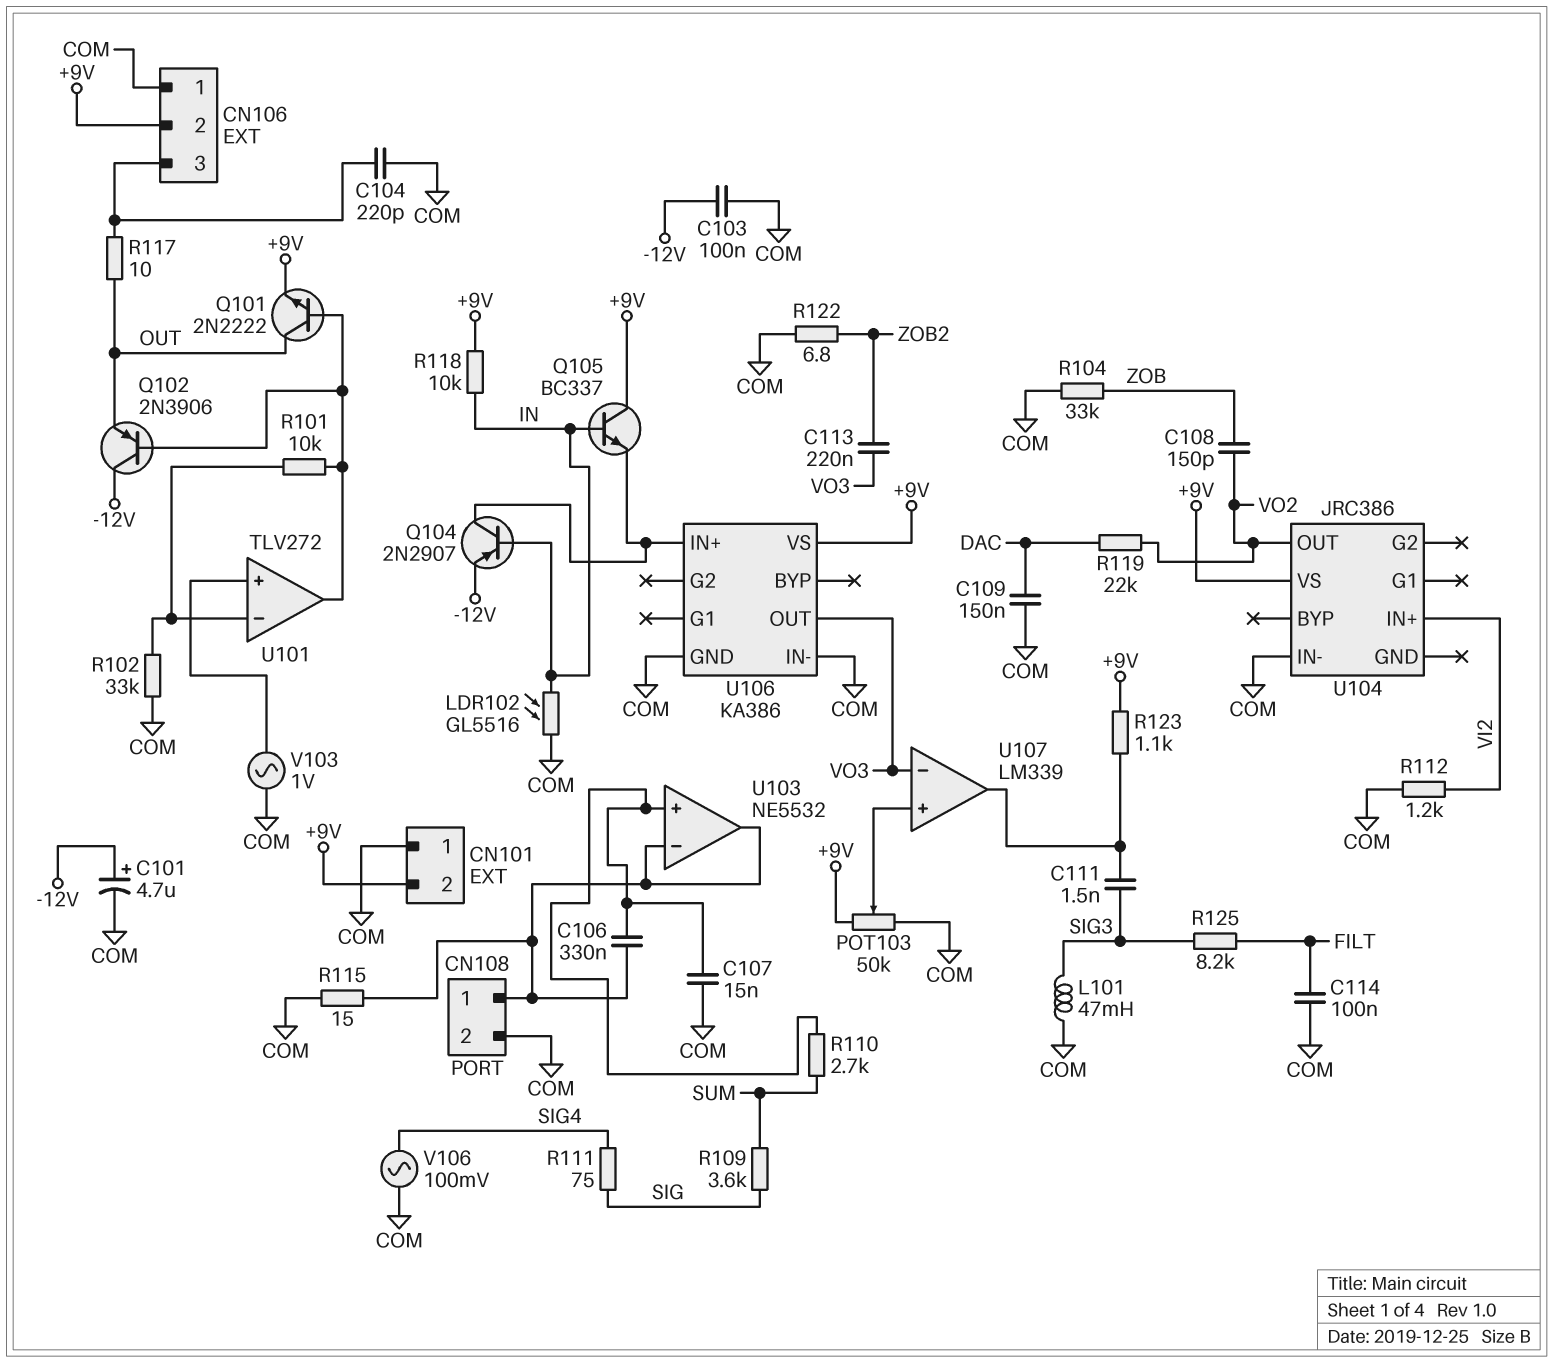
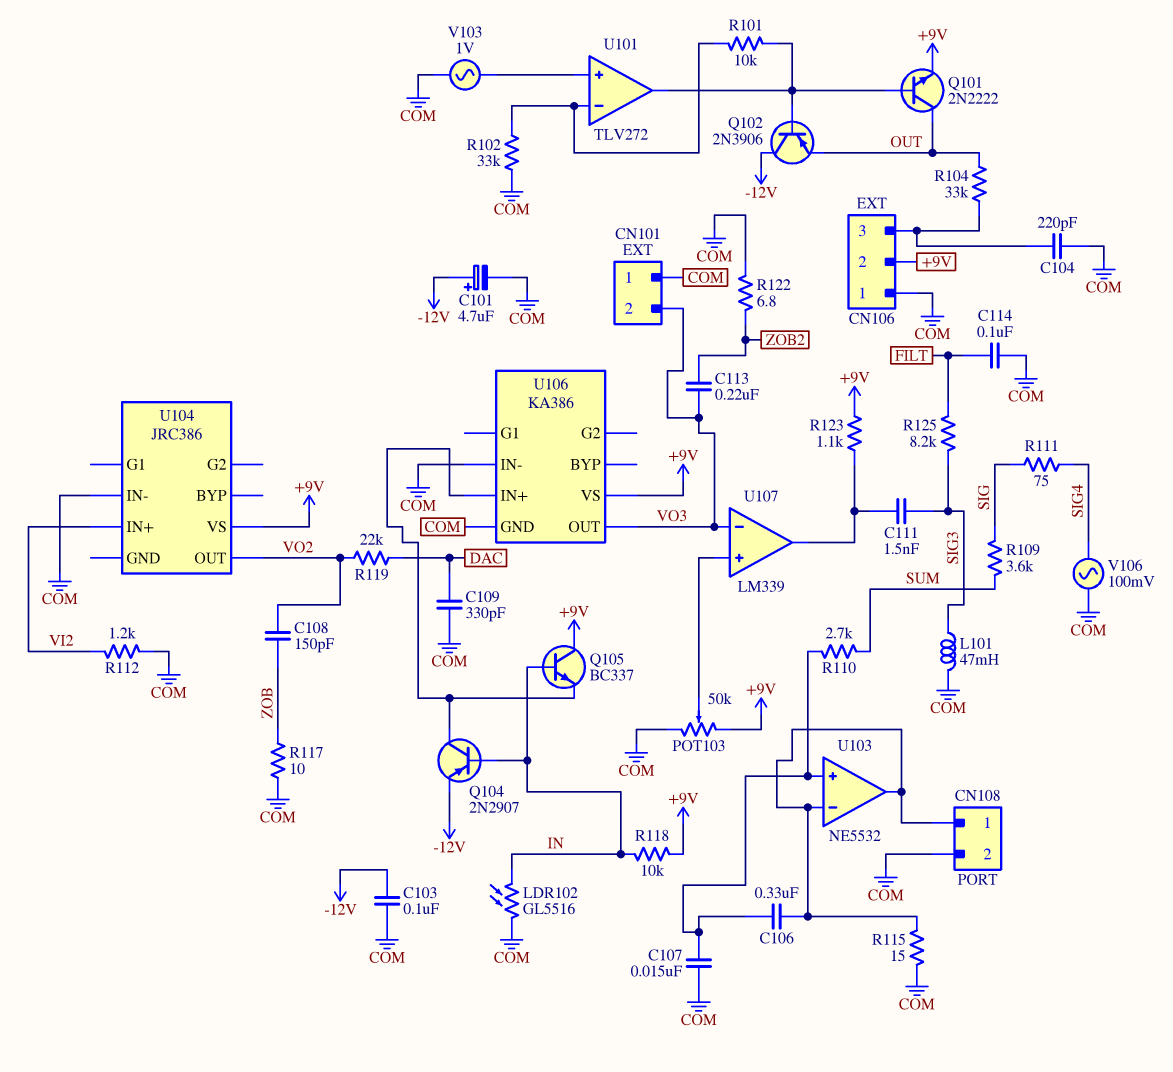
C109: 150nF (COM, DAC) -> 330pF (COM, DAC)
CN101 pin 2: +9V -> VO3
R104: 33k (COM, ZOB) -> 33k (CN106/3, OUT)
R117: 10 (CN106/3, OUT) -> 10 (COM, ZOB)

